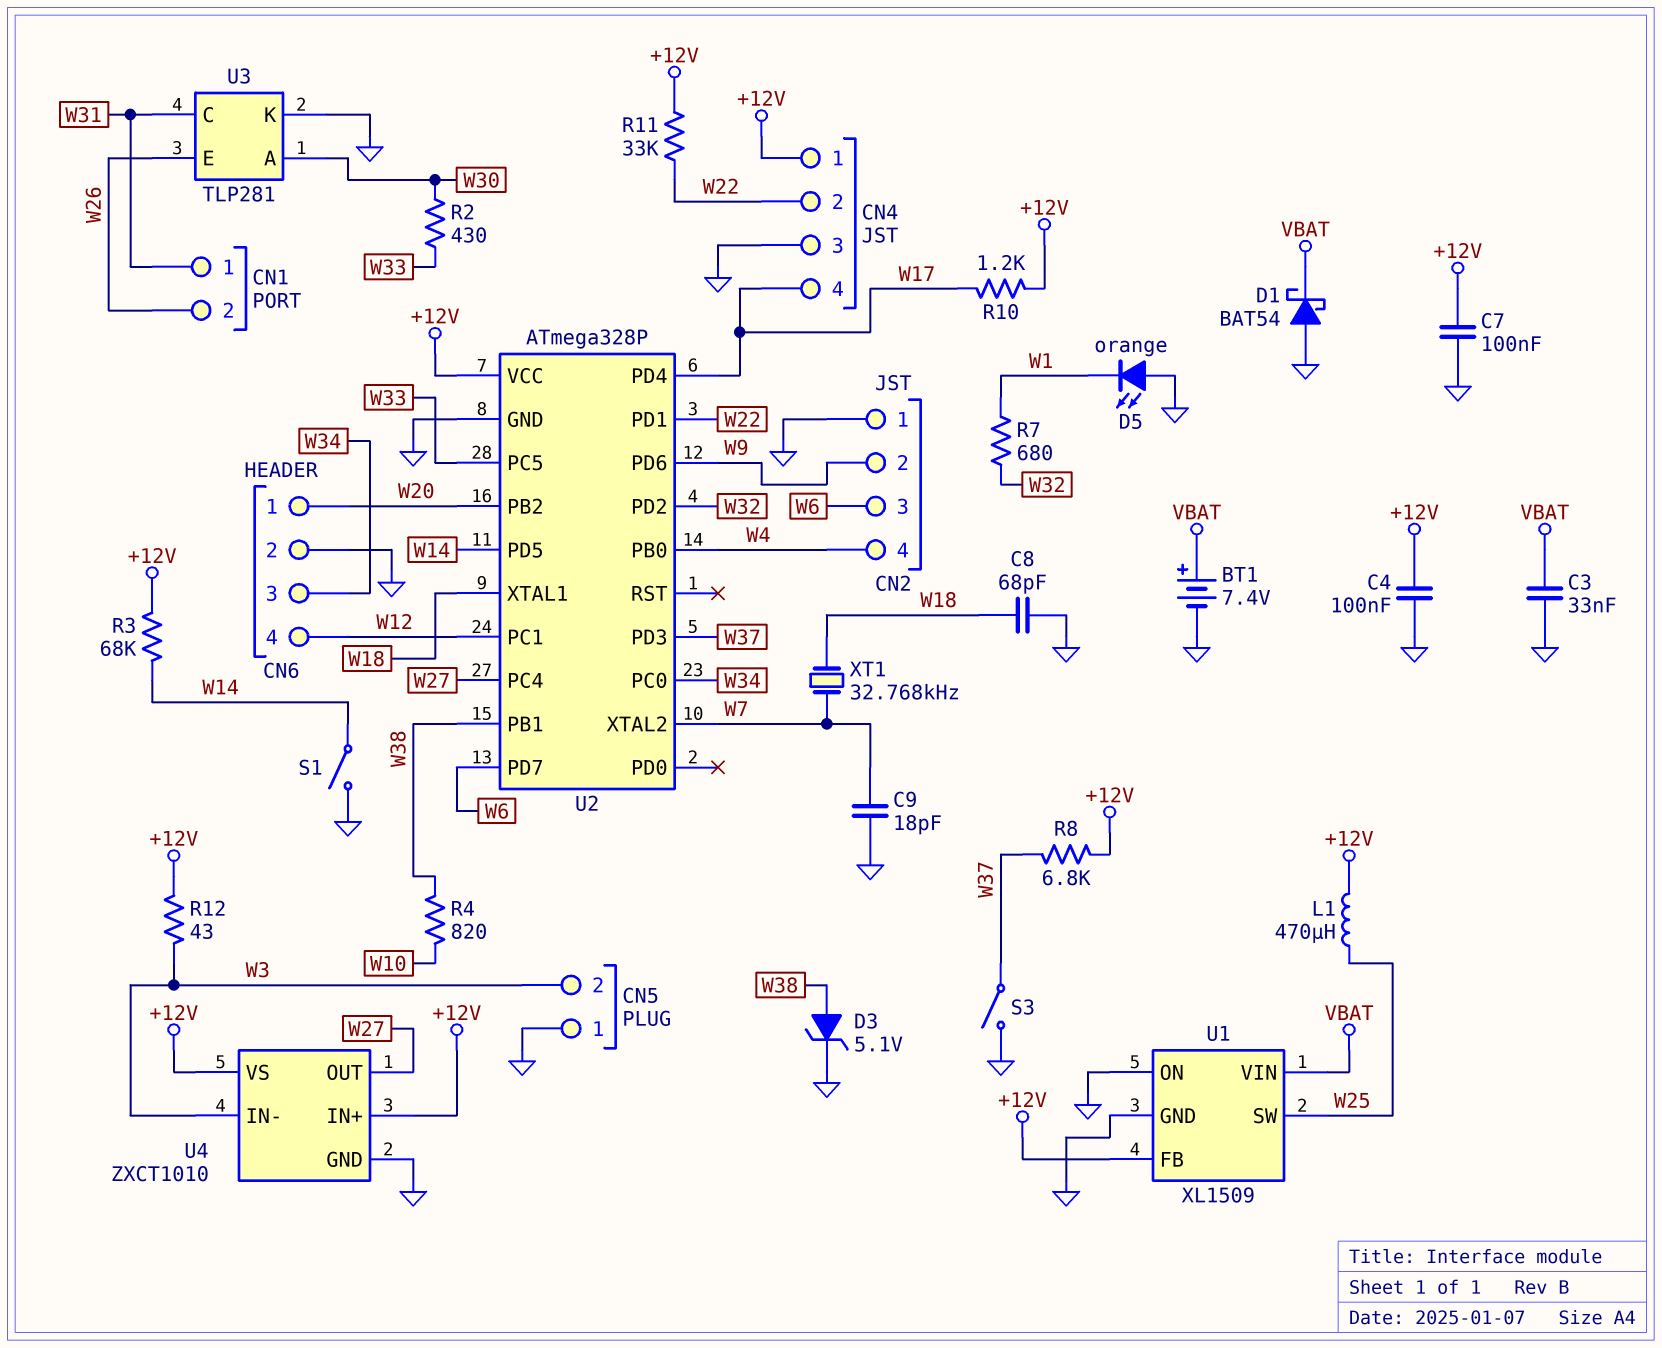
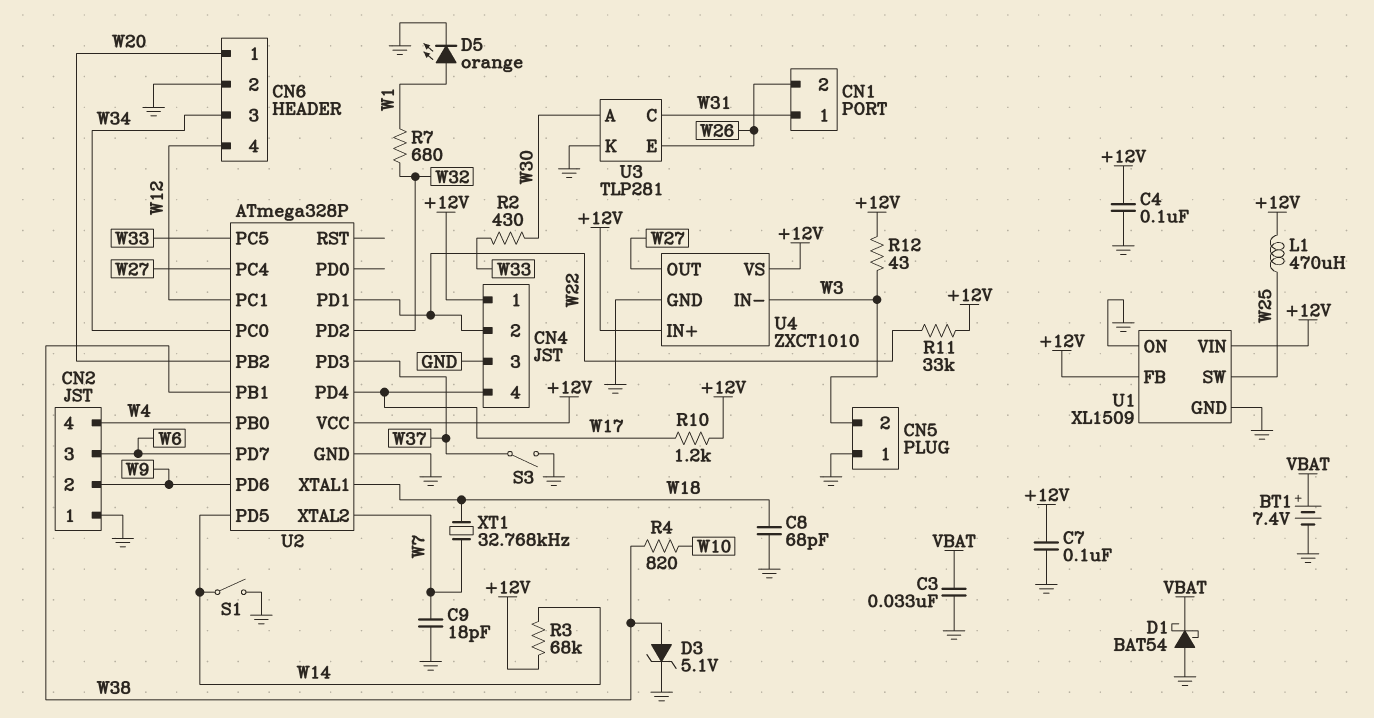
D5: LED orange (A GND, K W1) -> LED orange (A W1, K GND)
R8: 6.8k (+12V, W37) -> none
U1 pin VIN: VBAT -> +12V

